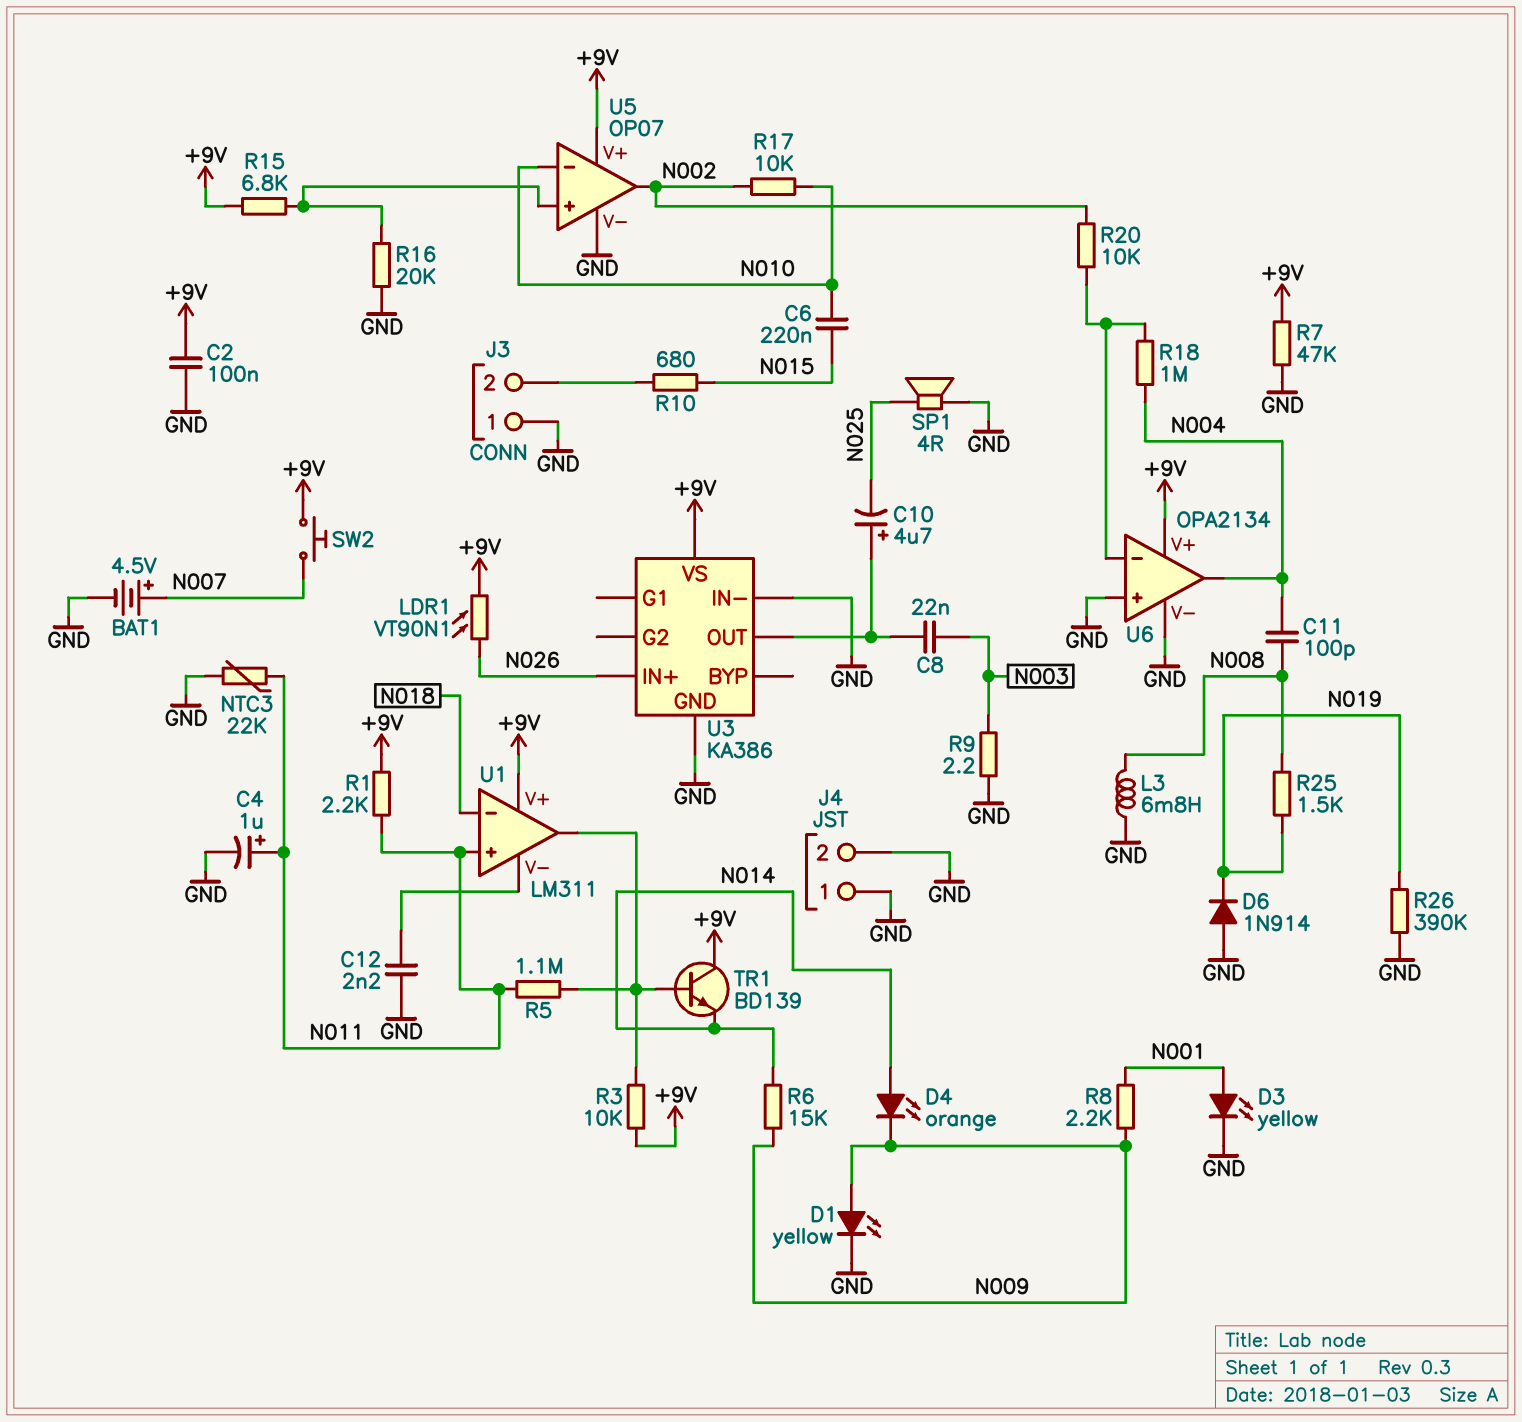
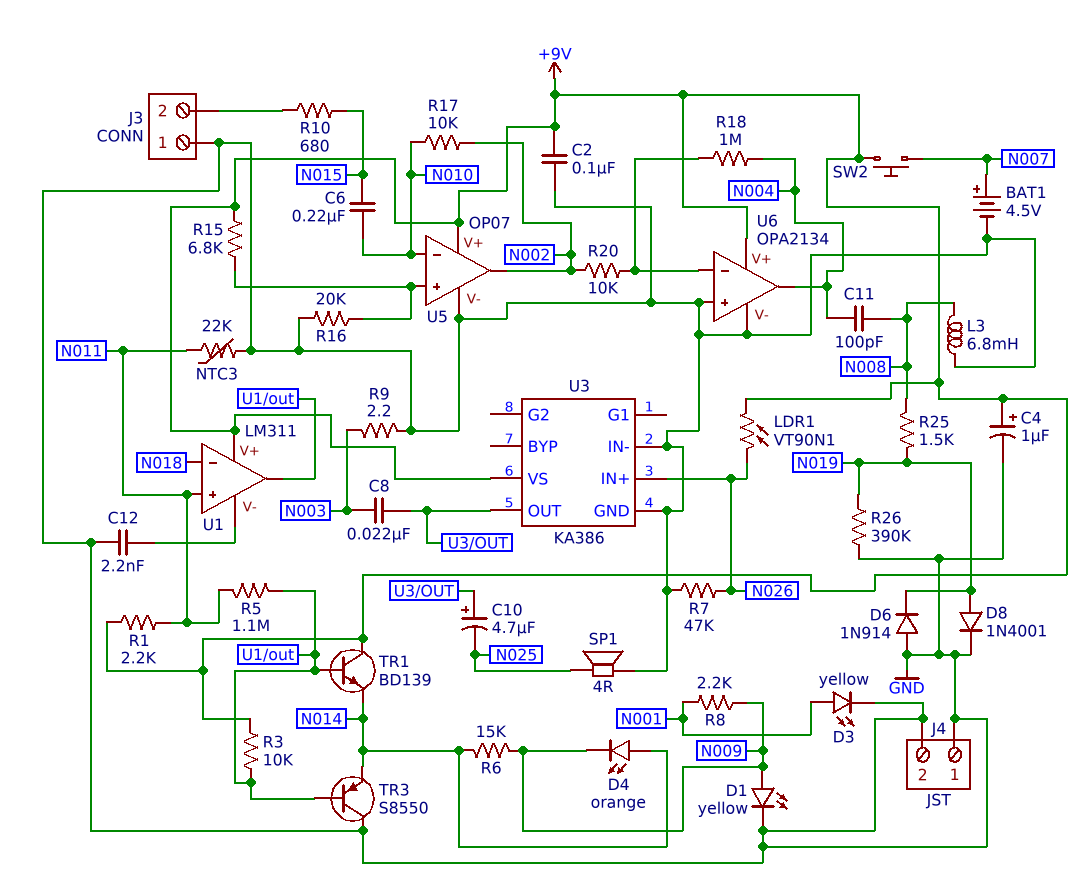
C4: 1uF (plus N011, minus GND) -> 1uF (plus +9V, minus GND)
D8: none -> diode 1N4001 (A N019, K GND)
R7: 47k (+9V, GND) -> 47k (GND, N026)
TR3: none -> PNP S8550 (B U1/out, C GND, E N014)

